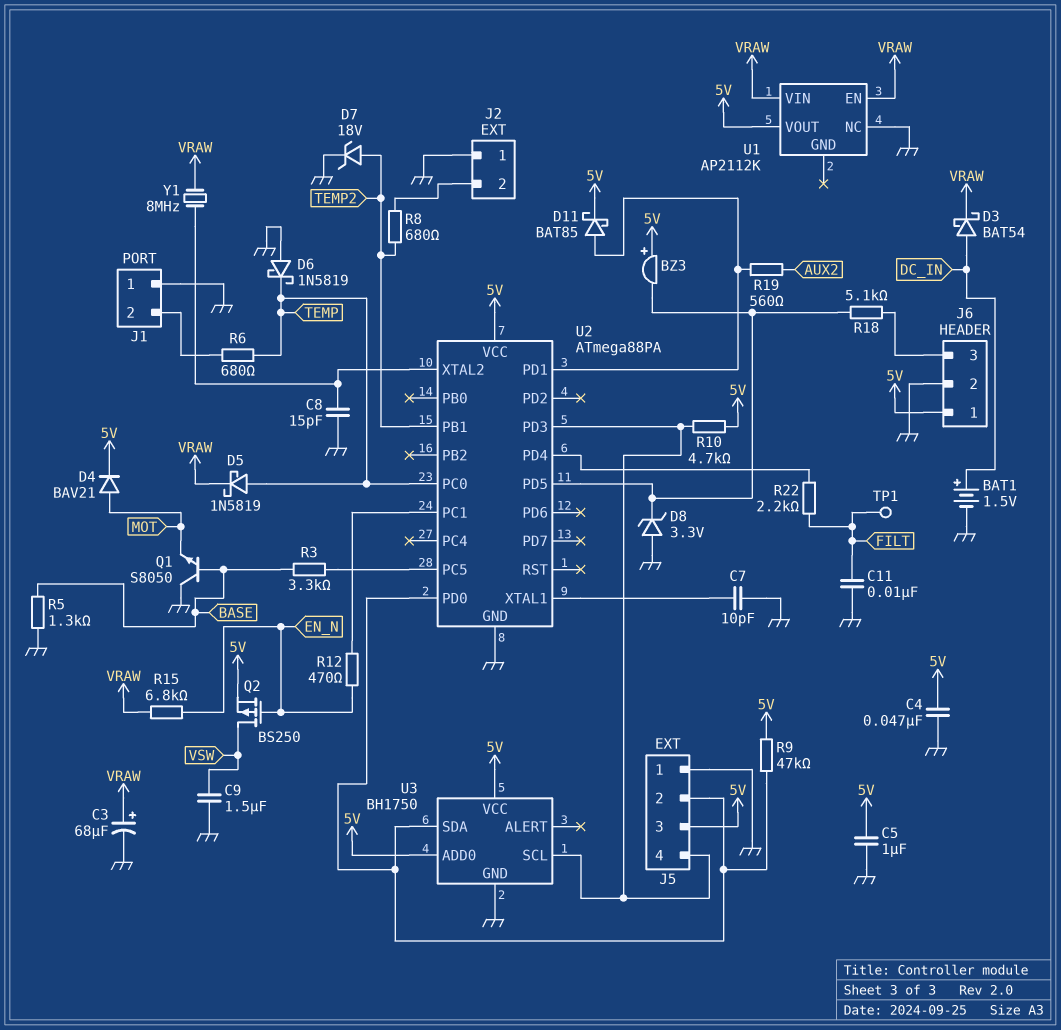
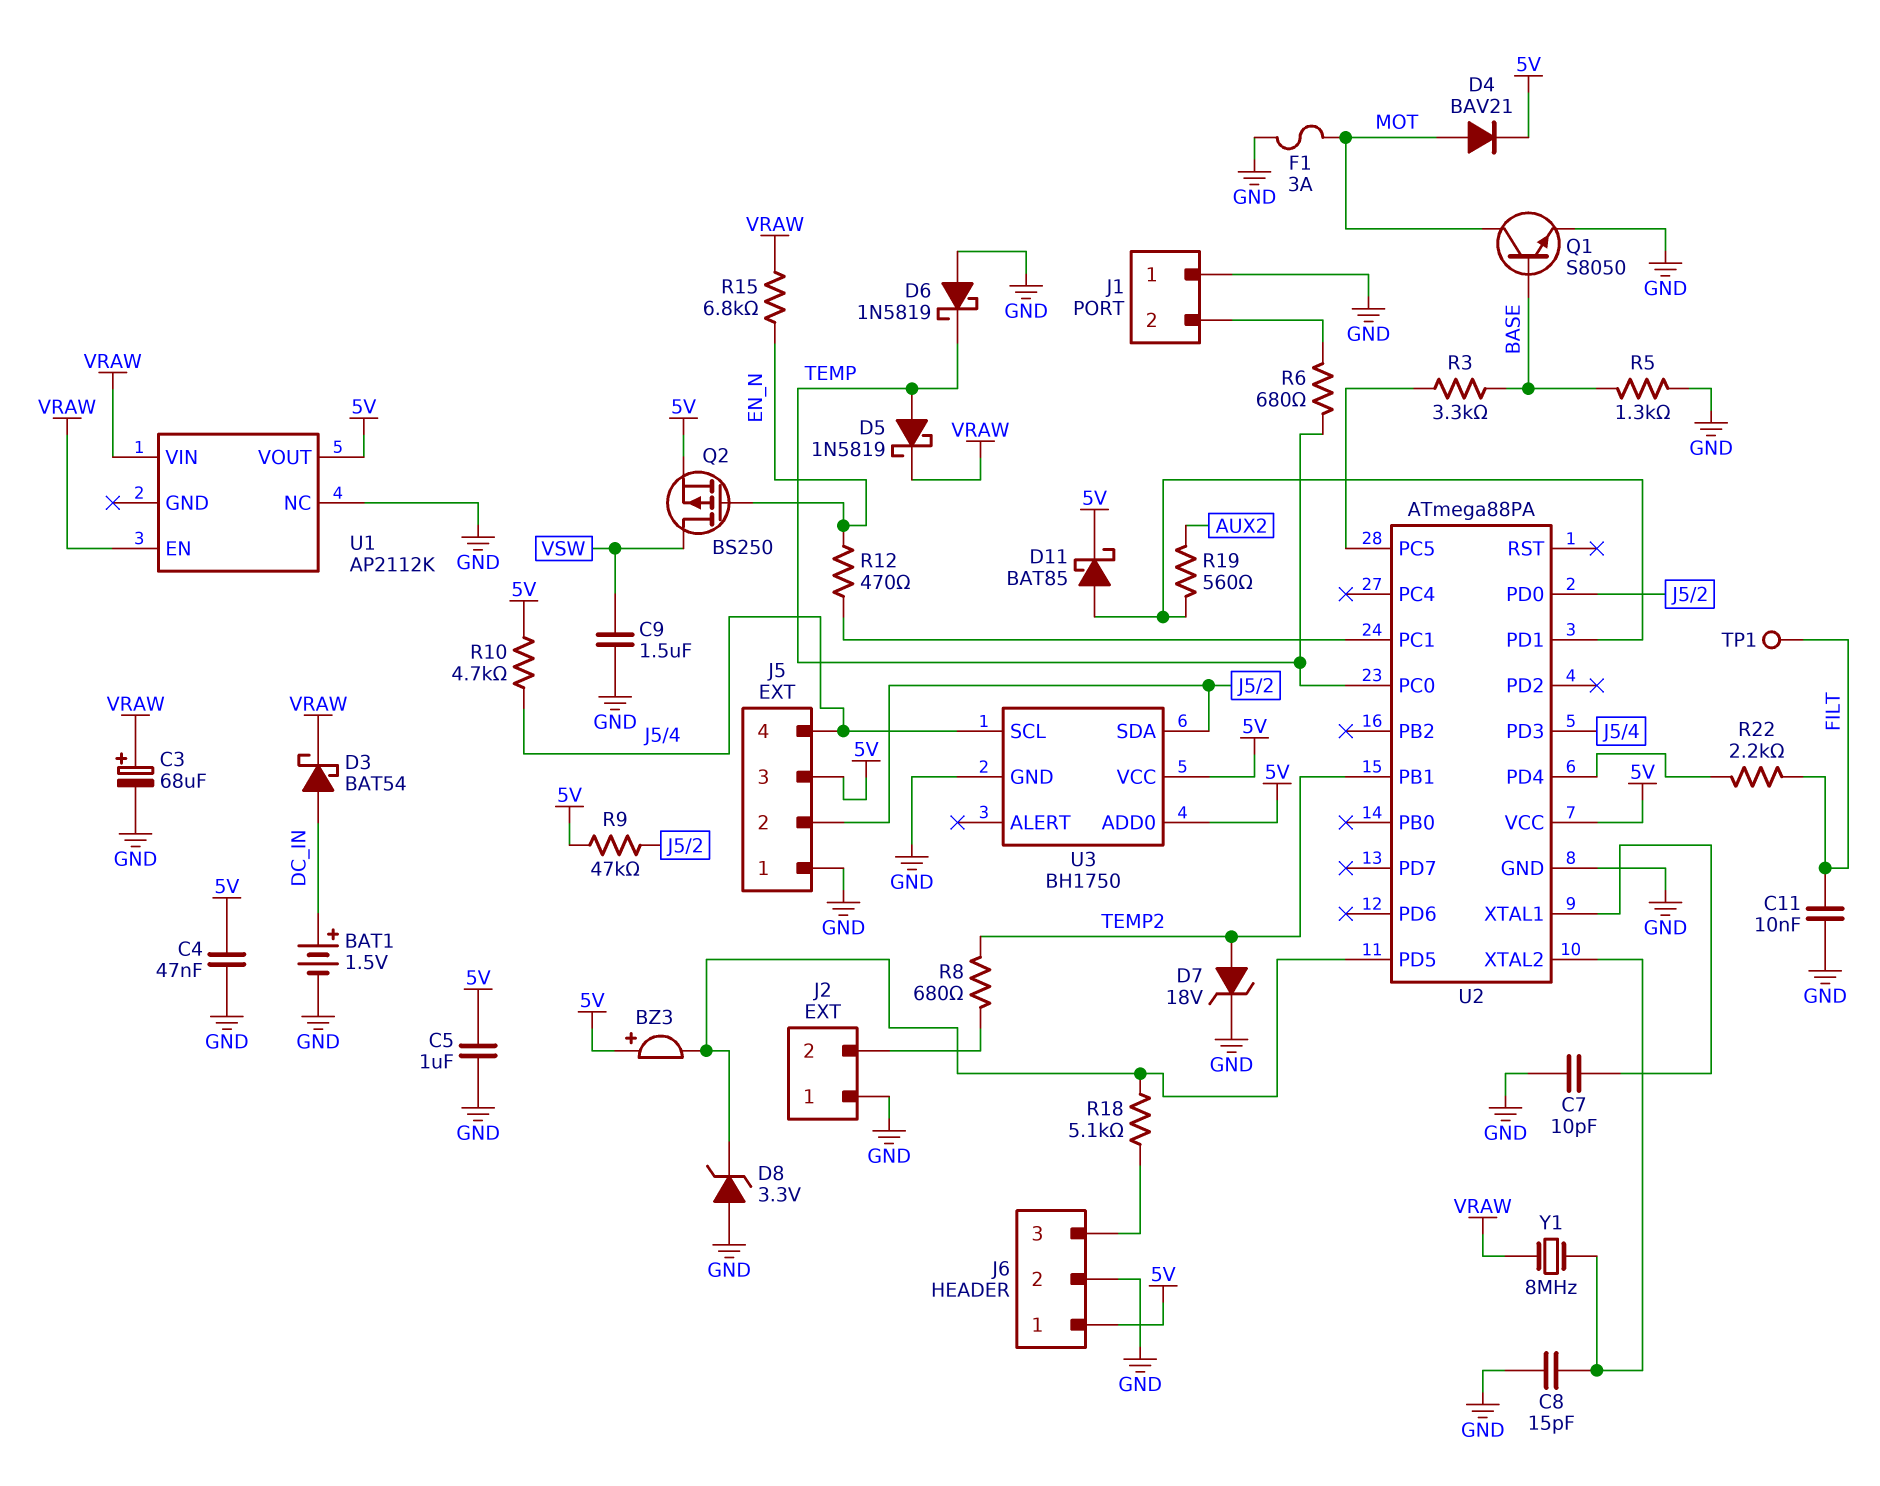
F1: none -> 3A (GND, MOT)
Q1: NPN S8050 (B BASE, C GND, E MOT) -> NPN S8050 (B BASE, C MOT, E GND)

